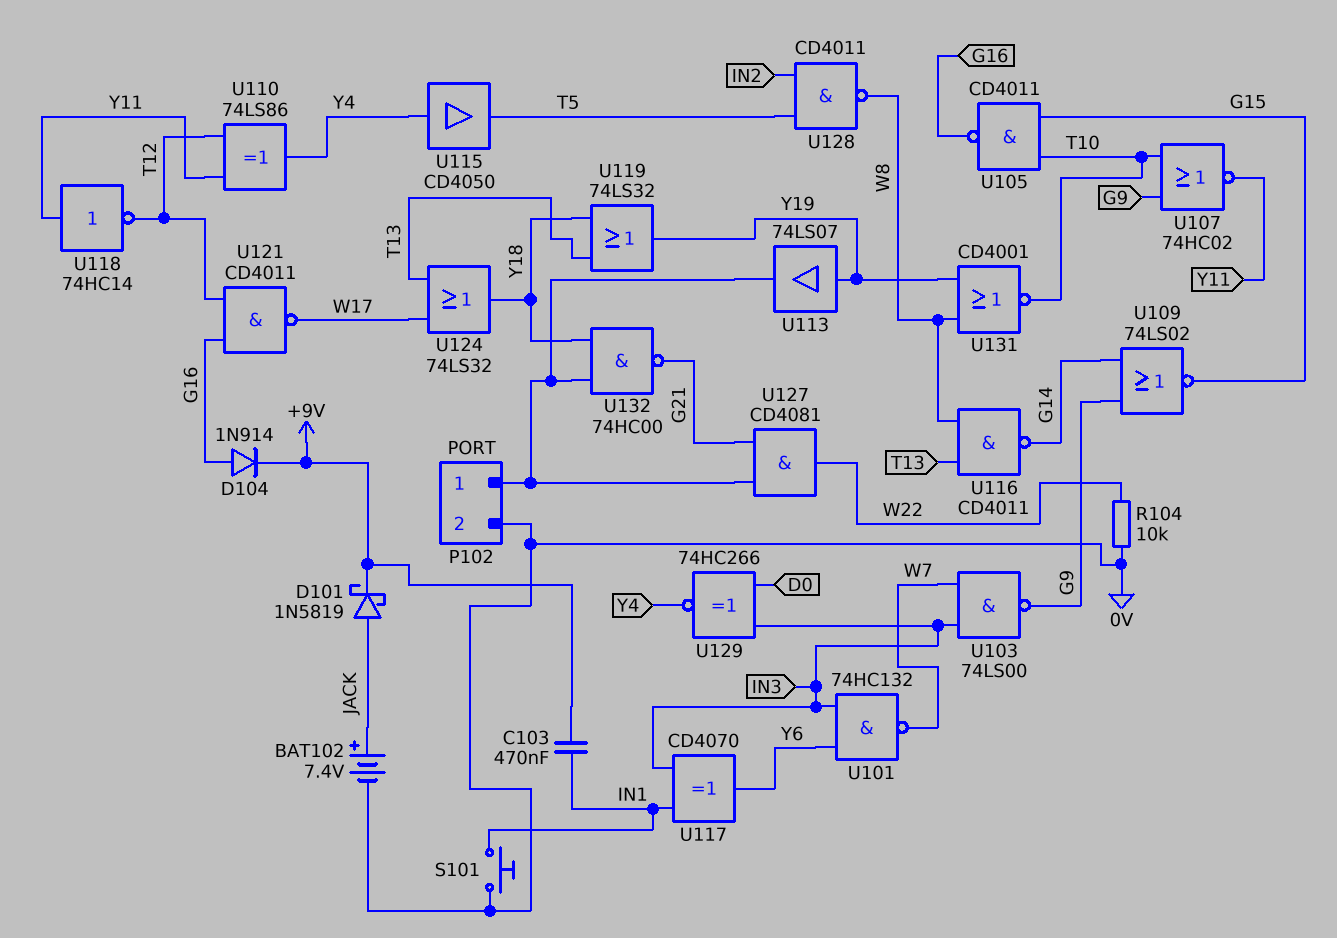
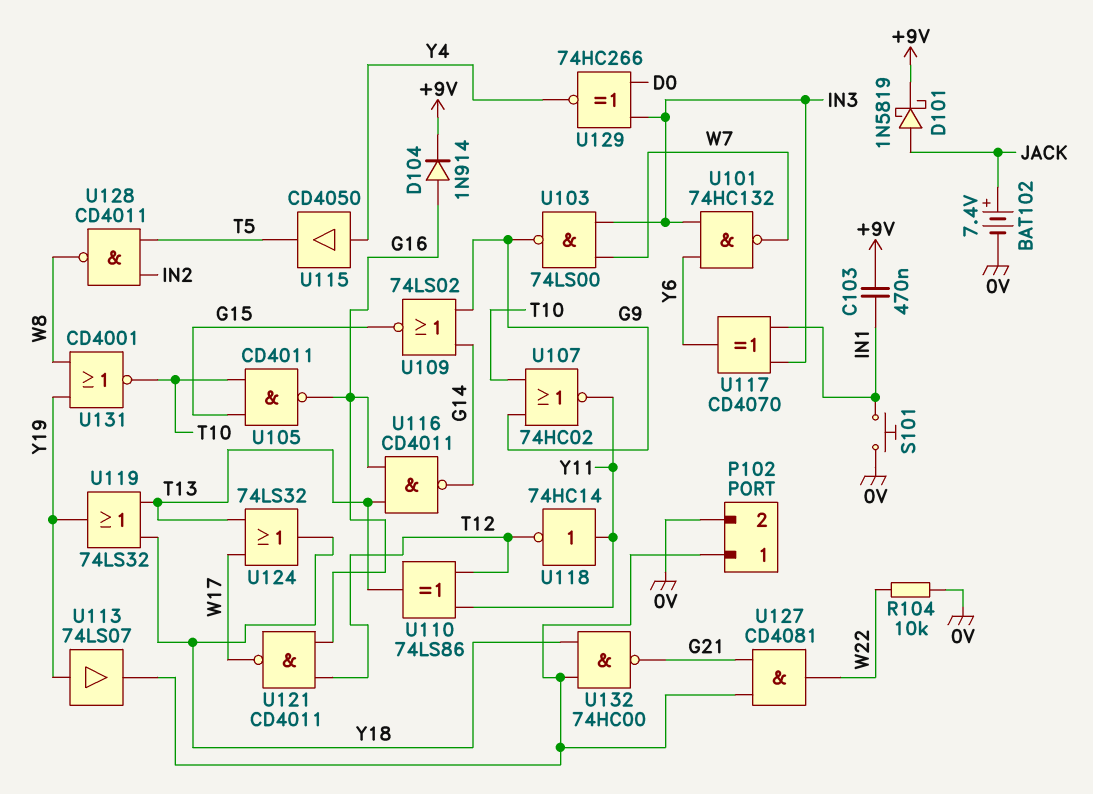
U110: XOR 74LS86 (in T12, in Y11, out Y4) -> XOR 74LS86 (in T12, in Y11, out T13)
U116: NAND CD4011 (in T13, in W8, out G14) -> NAND CD4011 (in G16, in T13, out G14)

